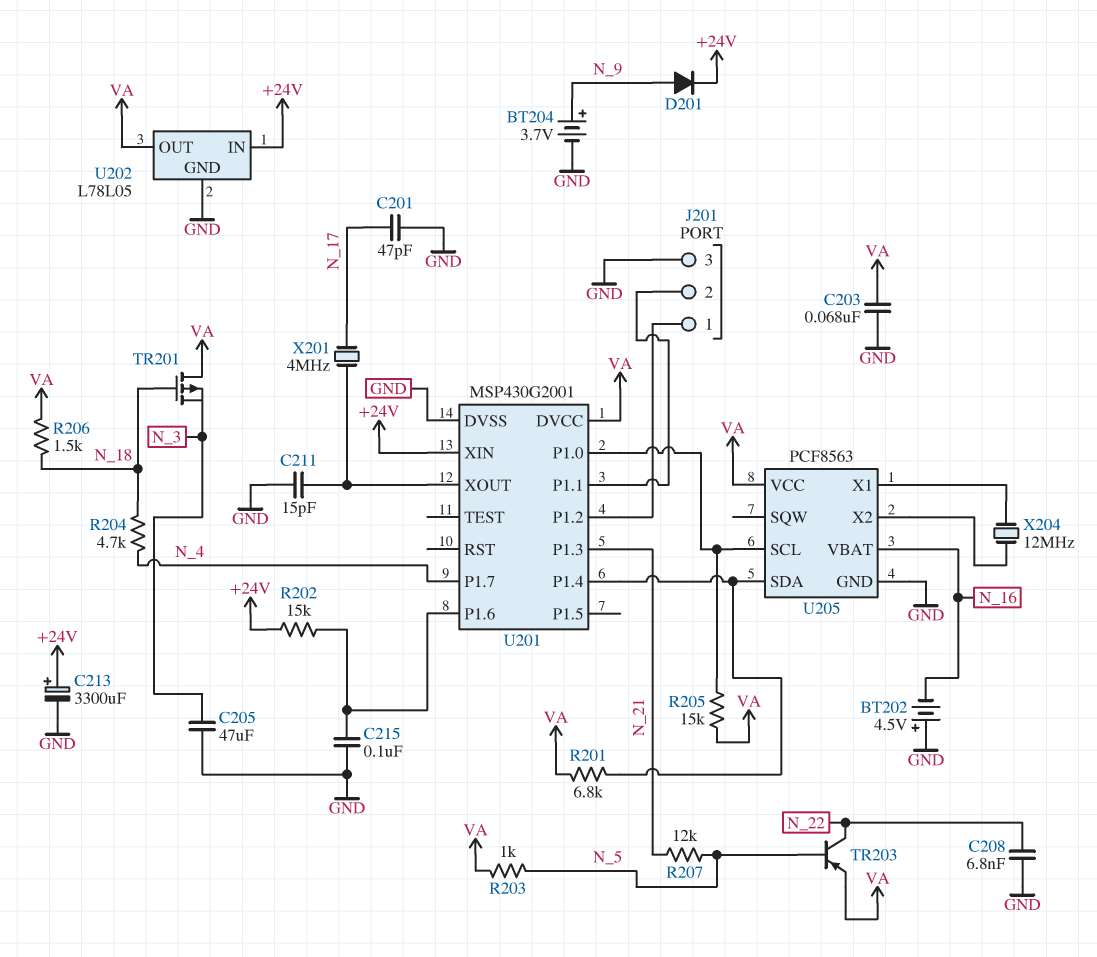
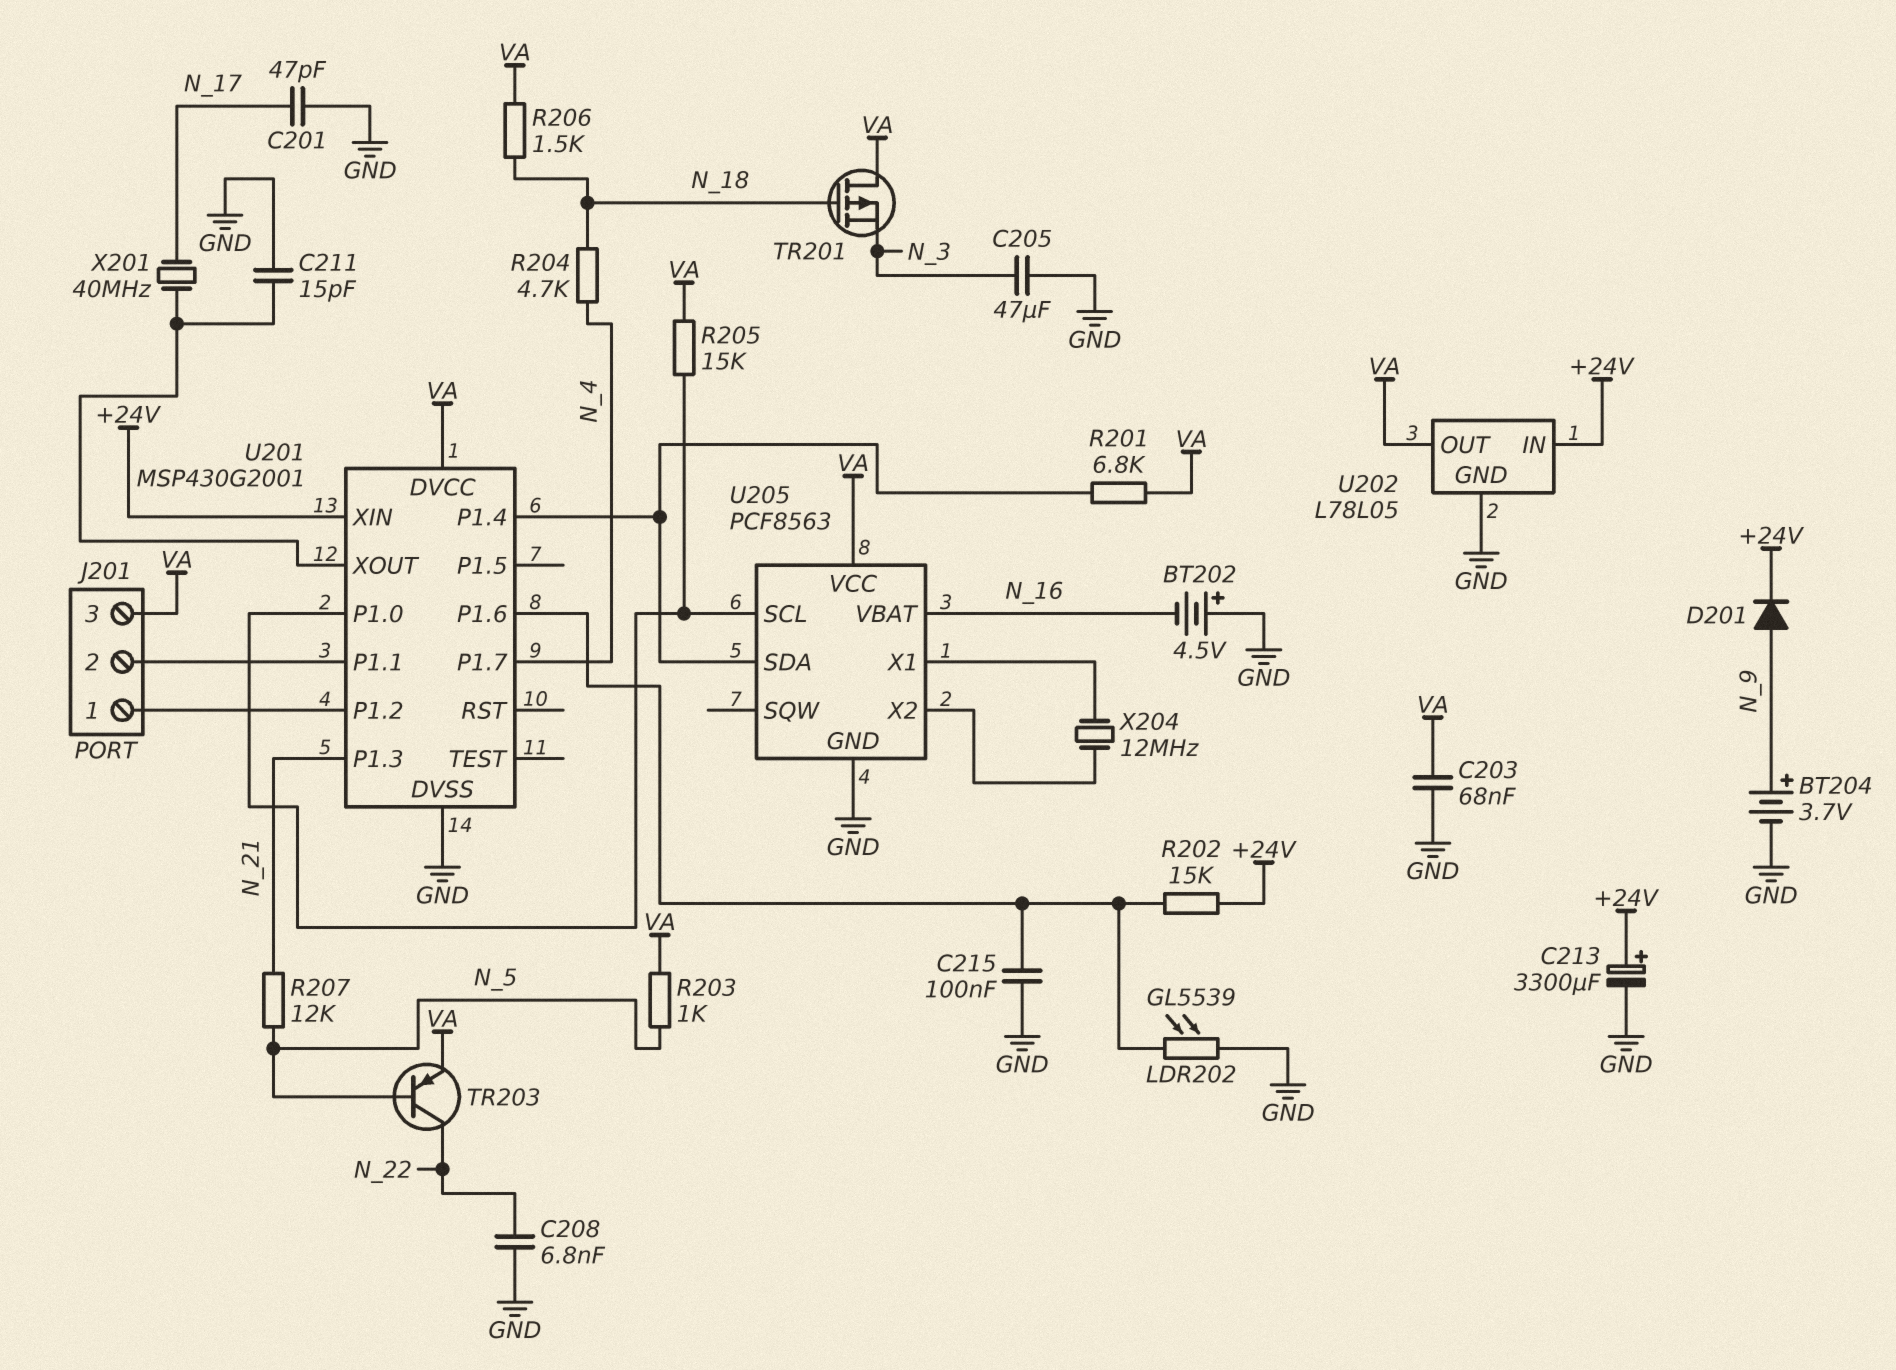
J201 pin 3: GND -> VA
LDR202: none -> GL5539 (GND, U201/P1.6)
X201: 4MHz (N_17, U201/XOUT) -> 40MHz (N_17, U201/XOUT)

